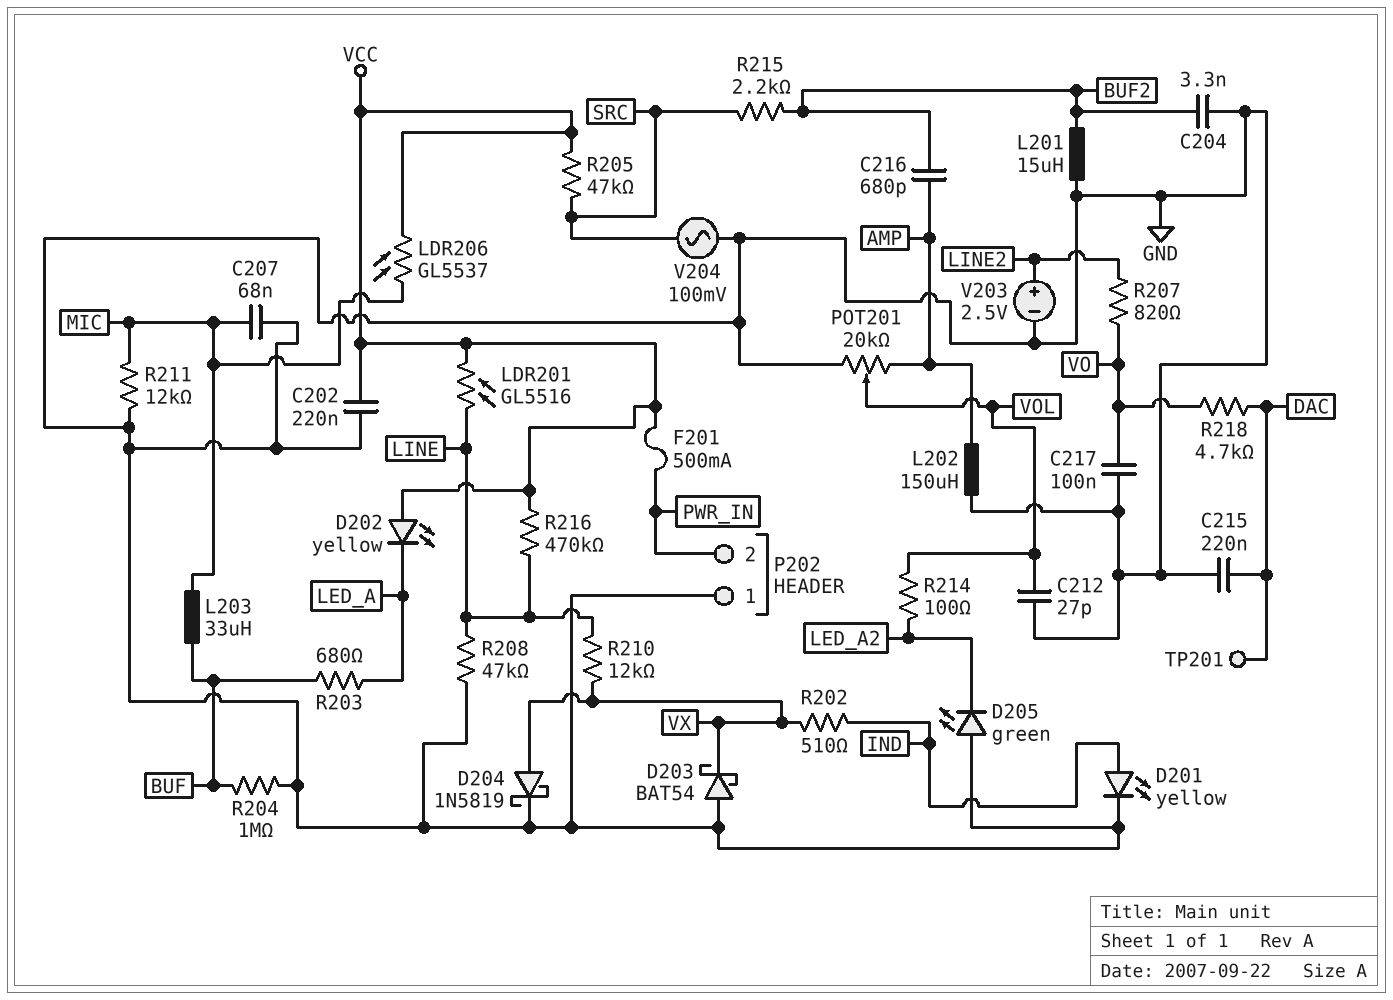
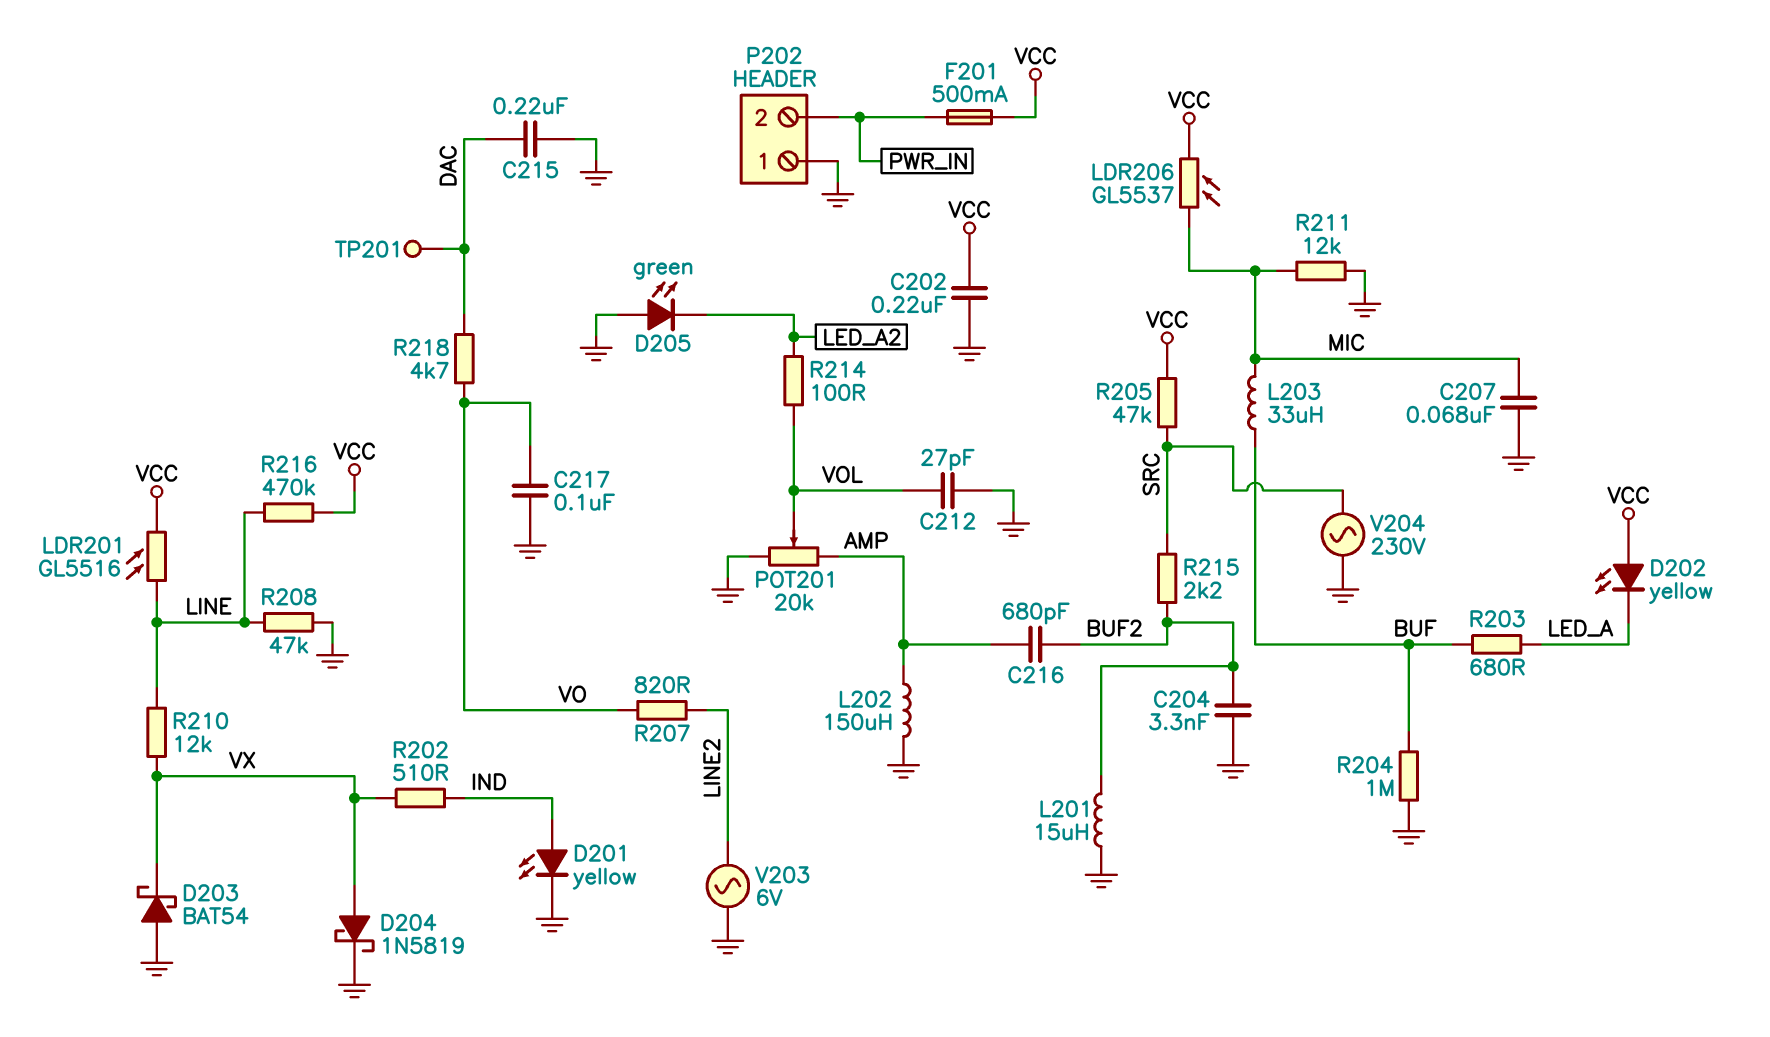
V203: 2.5V (plus LINE2, minus GND) -> AC 6V (GND, LINE2)
V204: AC 100mV (GND, SRC) -> AC 230V (GND, SRC)

